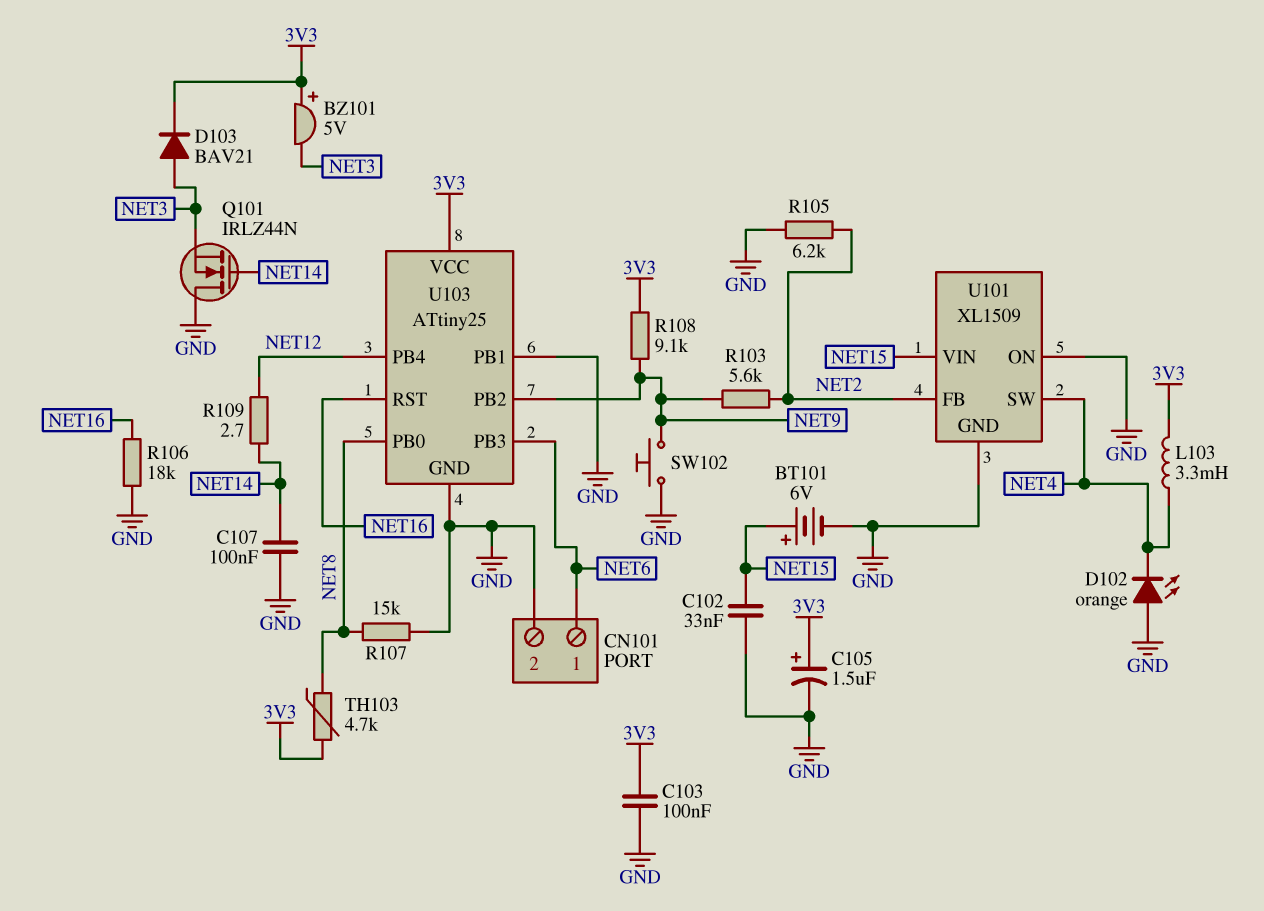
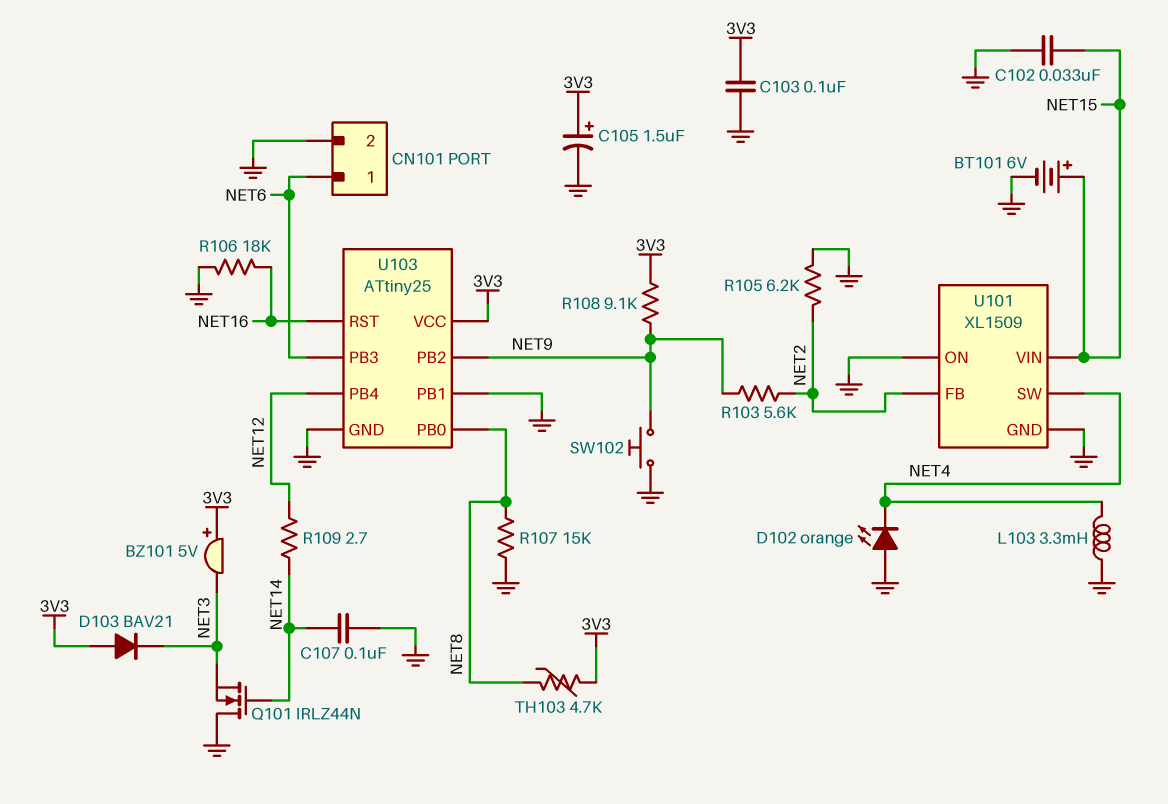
D103: diode BAV21 (A NET3, K 3V3) -> diode BAV21 (A 3V3, K NET3)
L103: 3.3mH (3V3, NET4) -> 3.3mH (GND, NET4)

